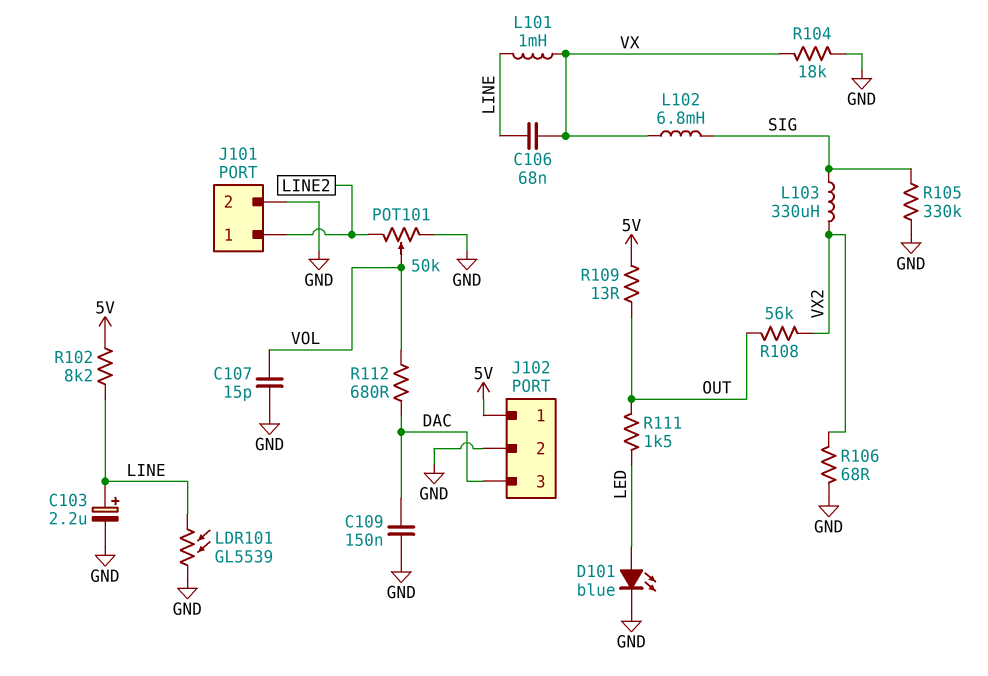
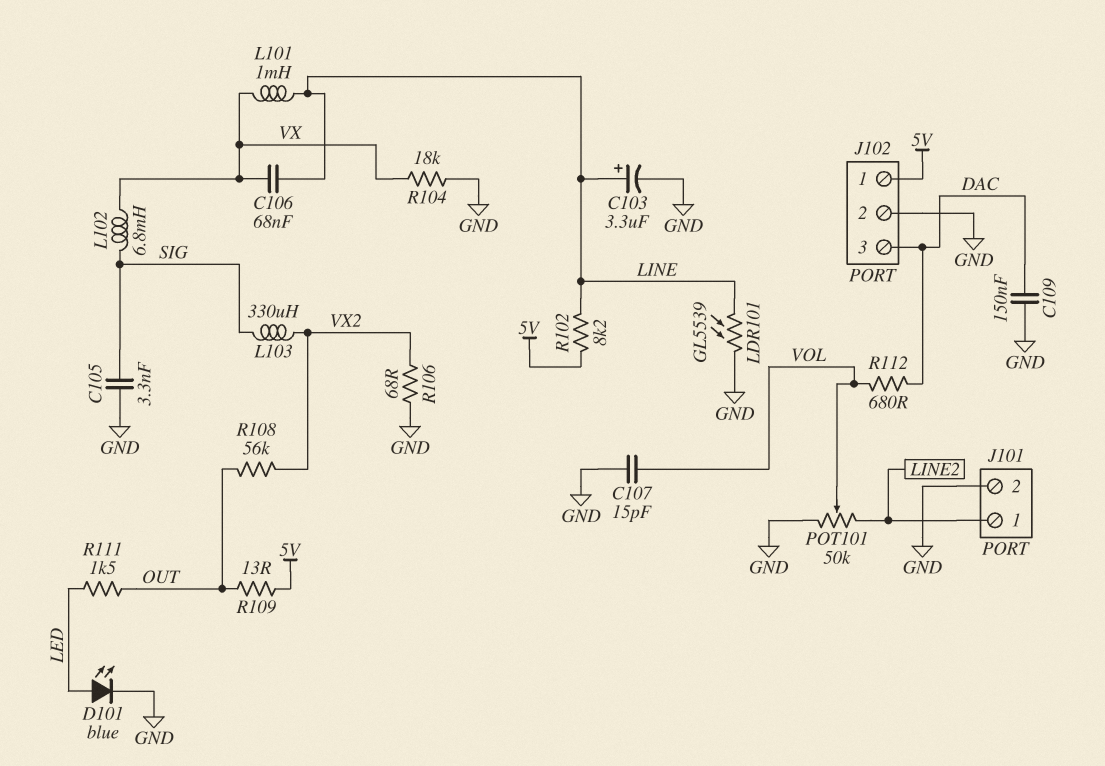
C103: 2.2uF (plus LINE, minus GND) -> 3.3uF (plus LINE, minus GND)
C105: none -> 3.3nF (GND, SIG)
R105: 330k (GND, SIG) -> none

